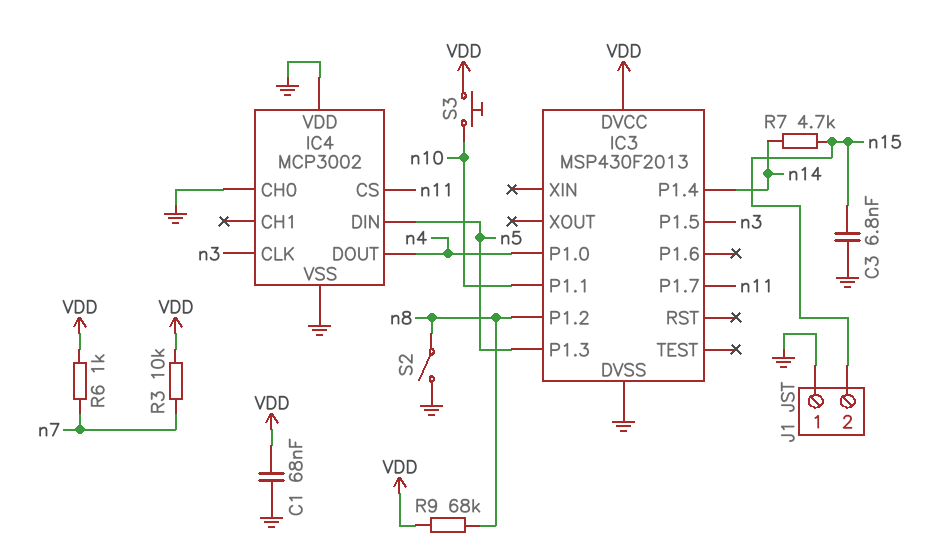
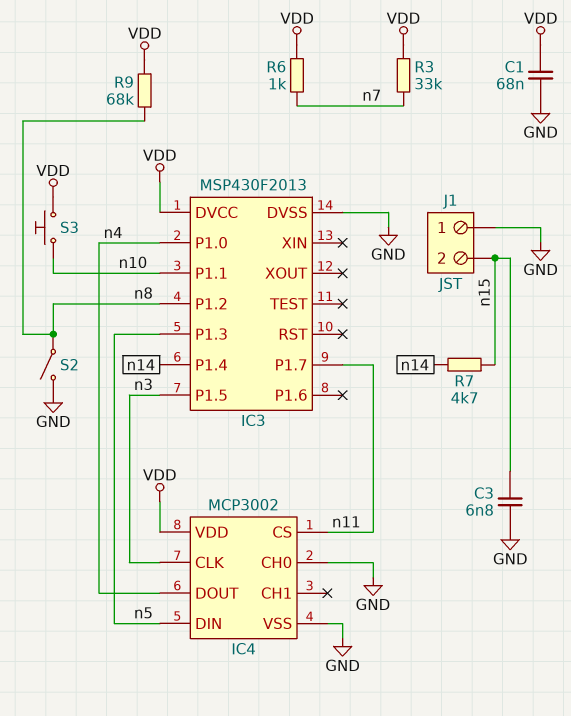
IC4 pin VDD: GND -> VDD
R3: 10k (VDD, n7) -> 33k (VDD, n7)

